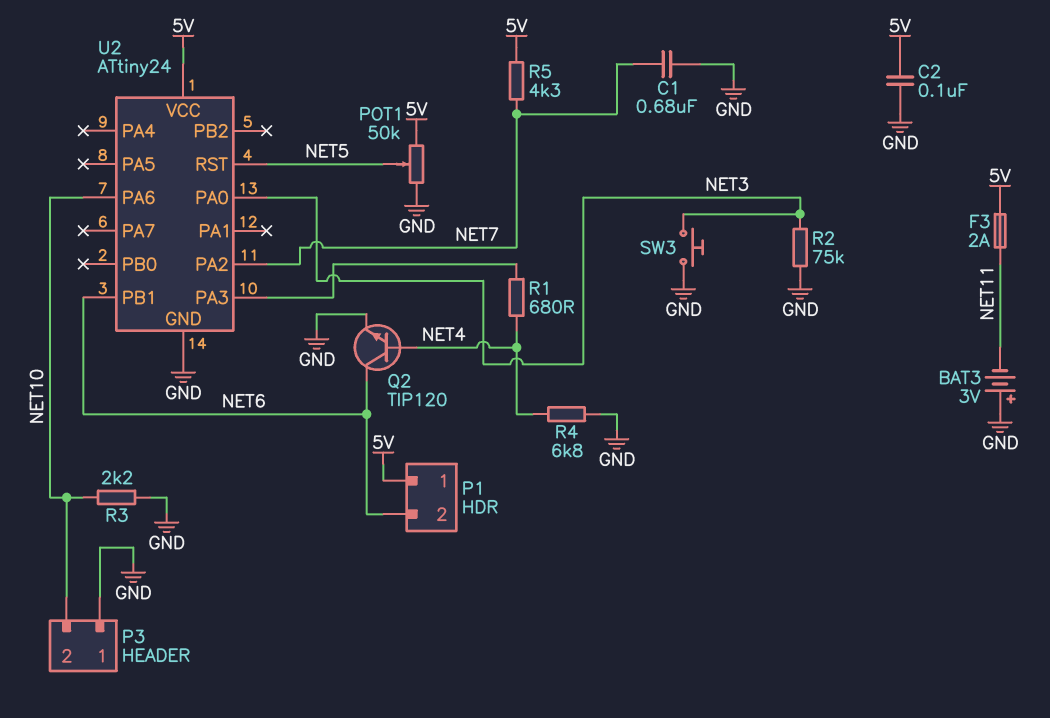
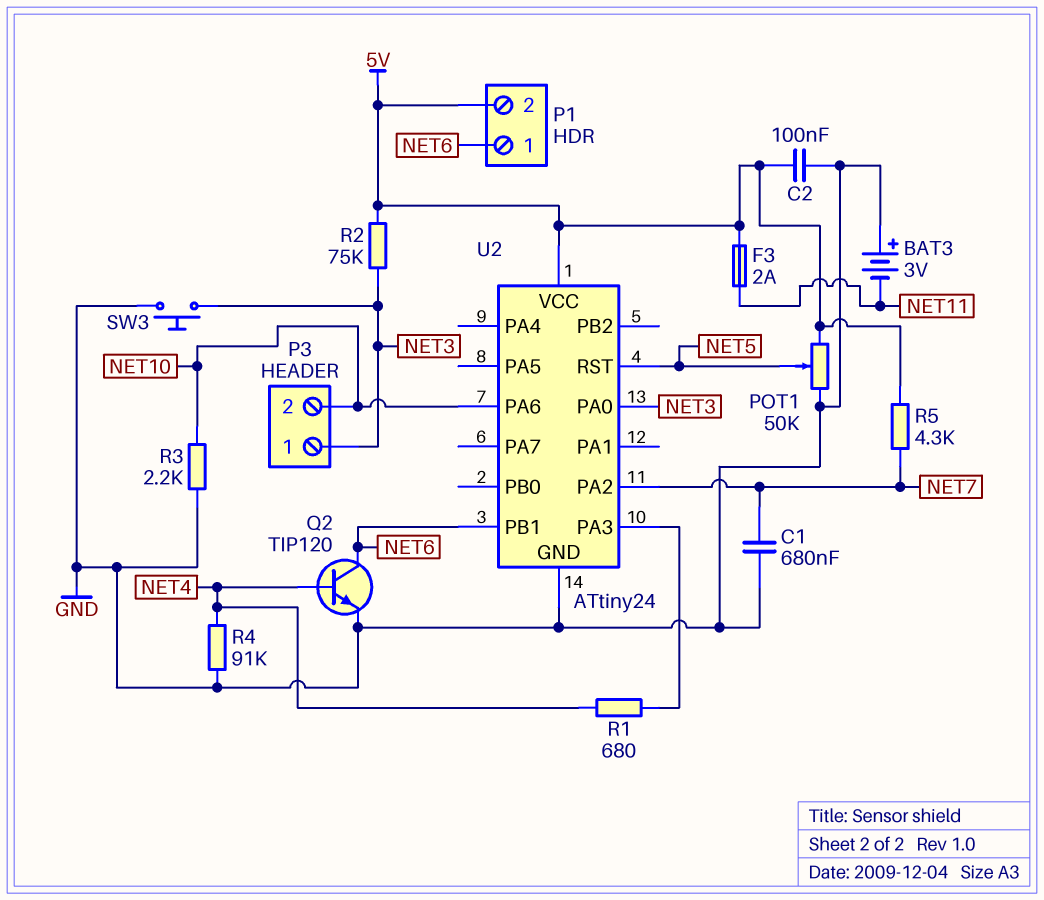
P1 pin 1: 5V -> NET6
P1 pin 2: NET6 -> 5V
P3 pin 1: GND -> NET3
R2: 75k (GND, NET3) -> 75k (5V, NET3)
R4: 6.8k (GND, NET4) -> 91k (GND, NET4)

